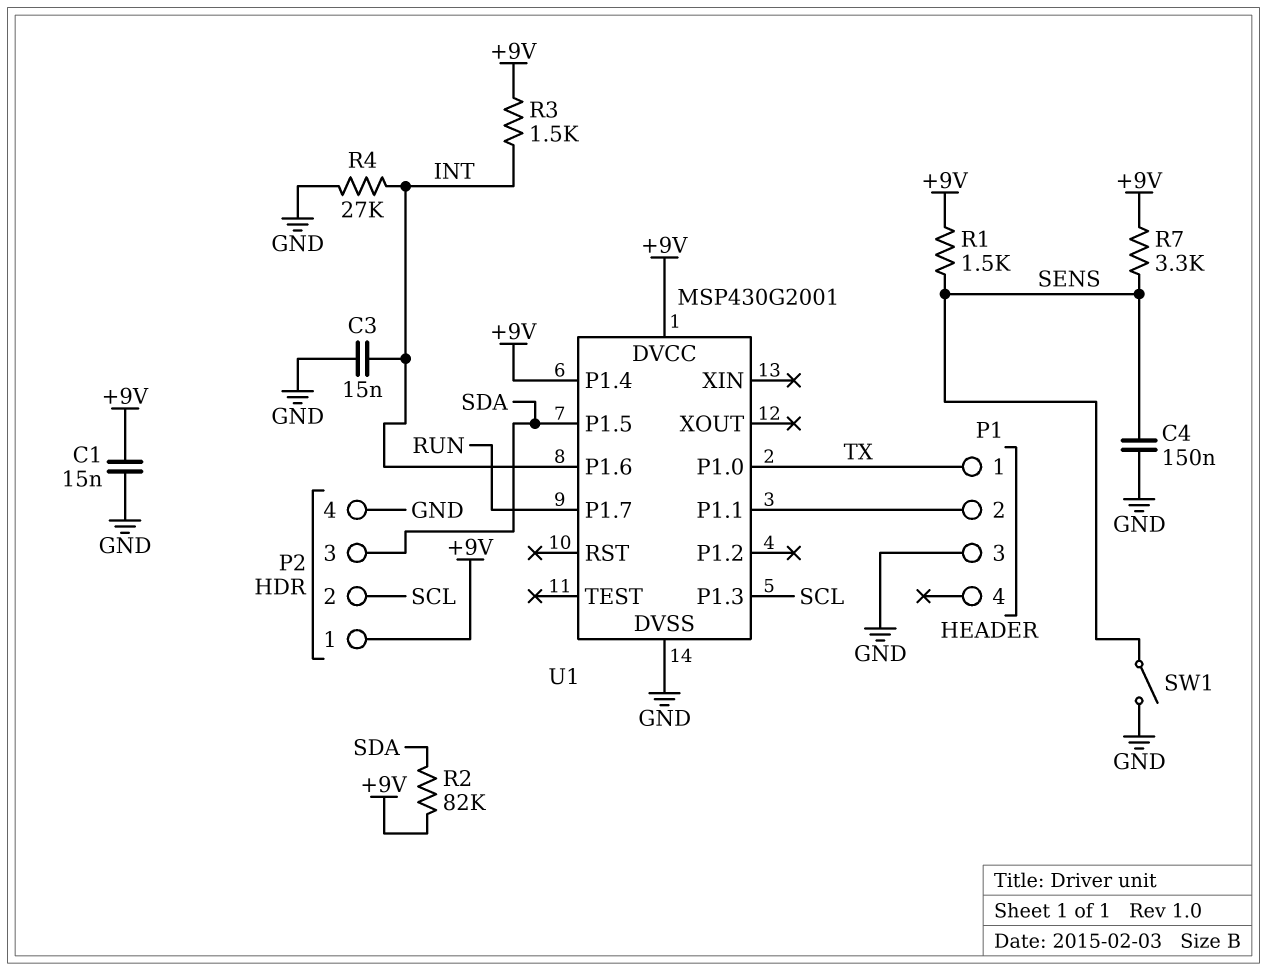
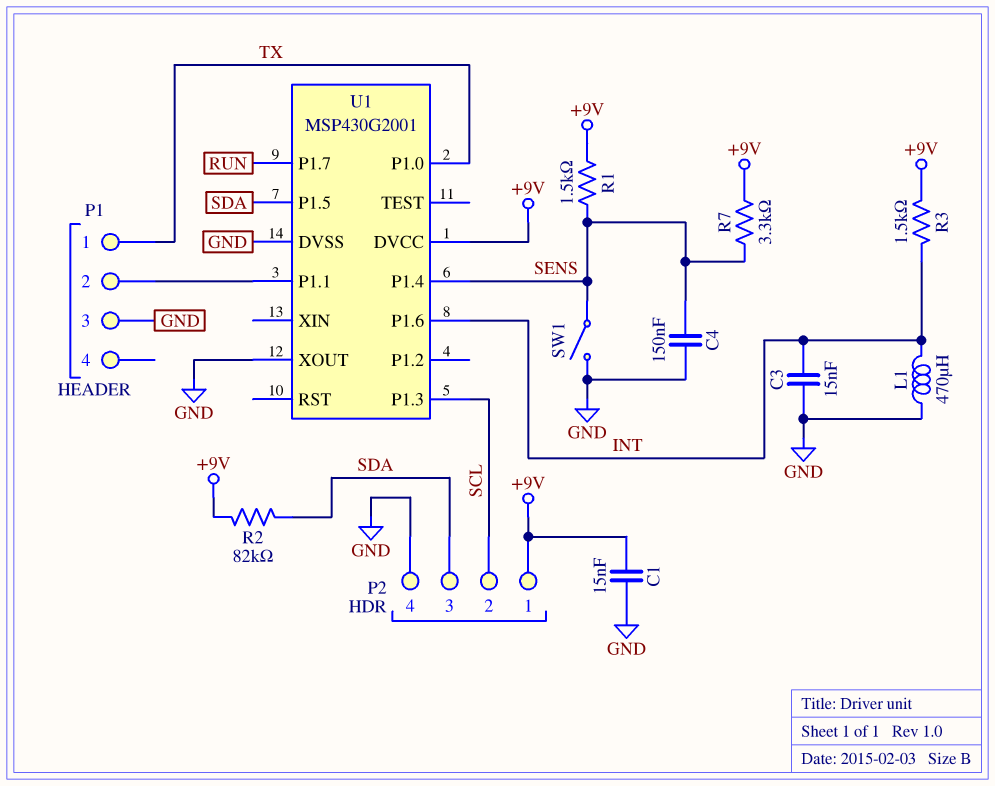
L1: none -> 470uH (GND, INT)
R4: 27k (GND, INT) -> none
U1 pin P1.4: +9V -> SENS
U1 pin XOUT: none -> GND

